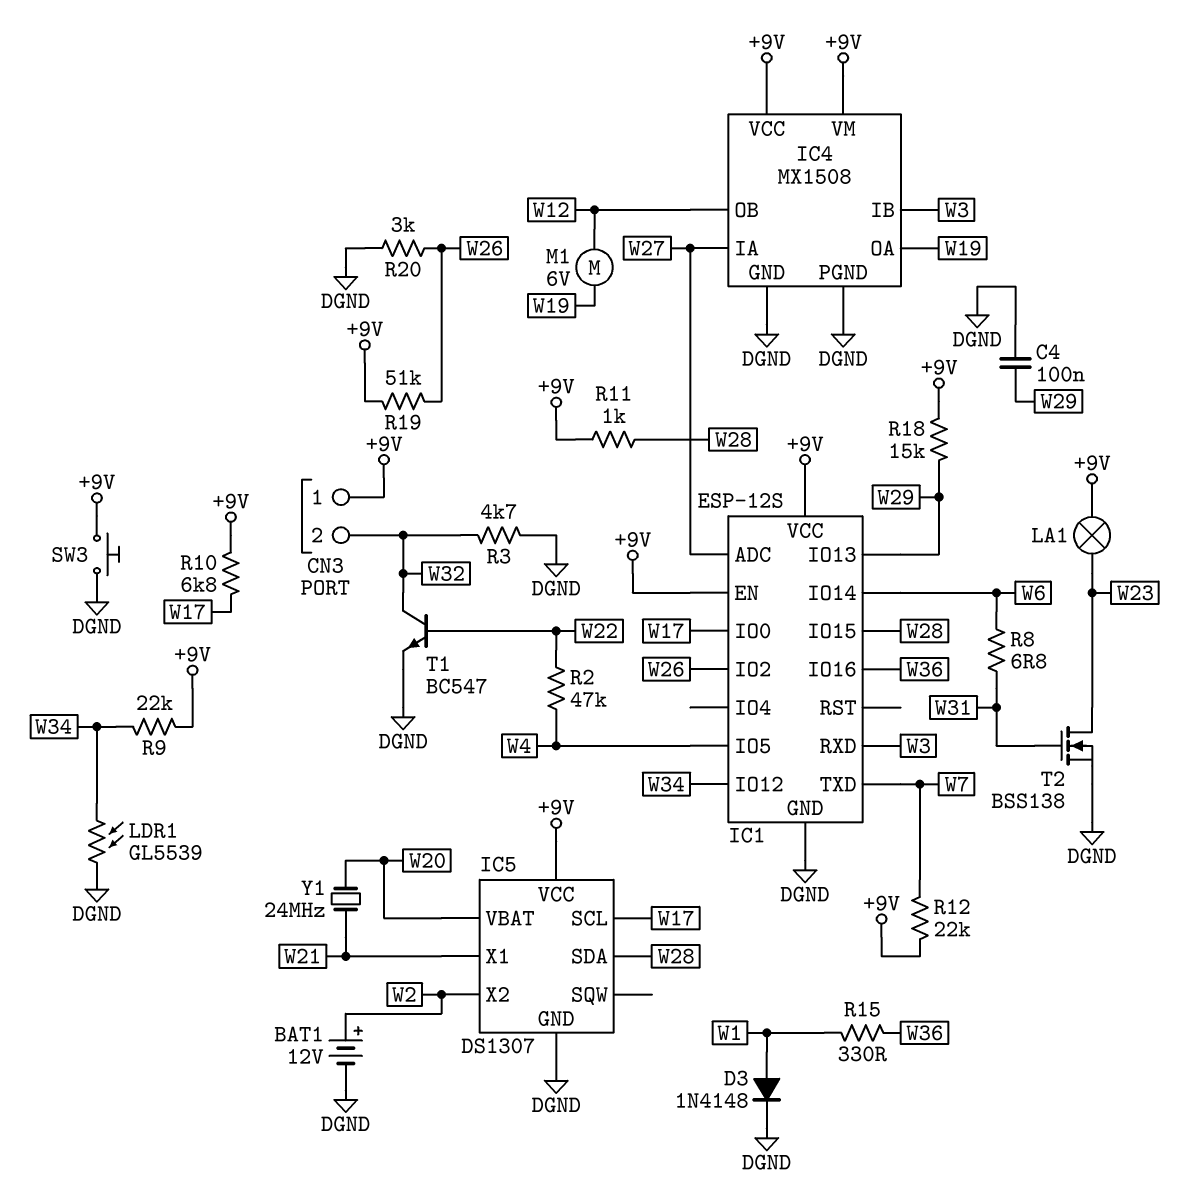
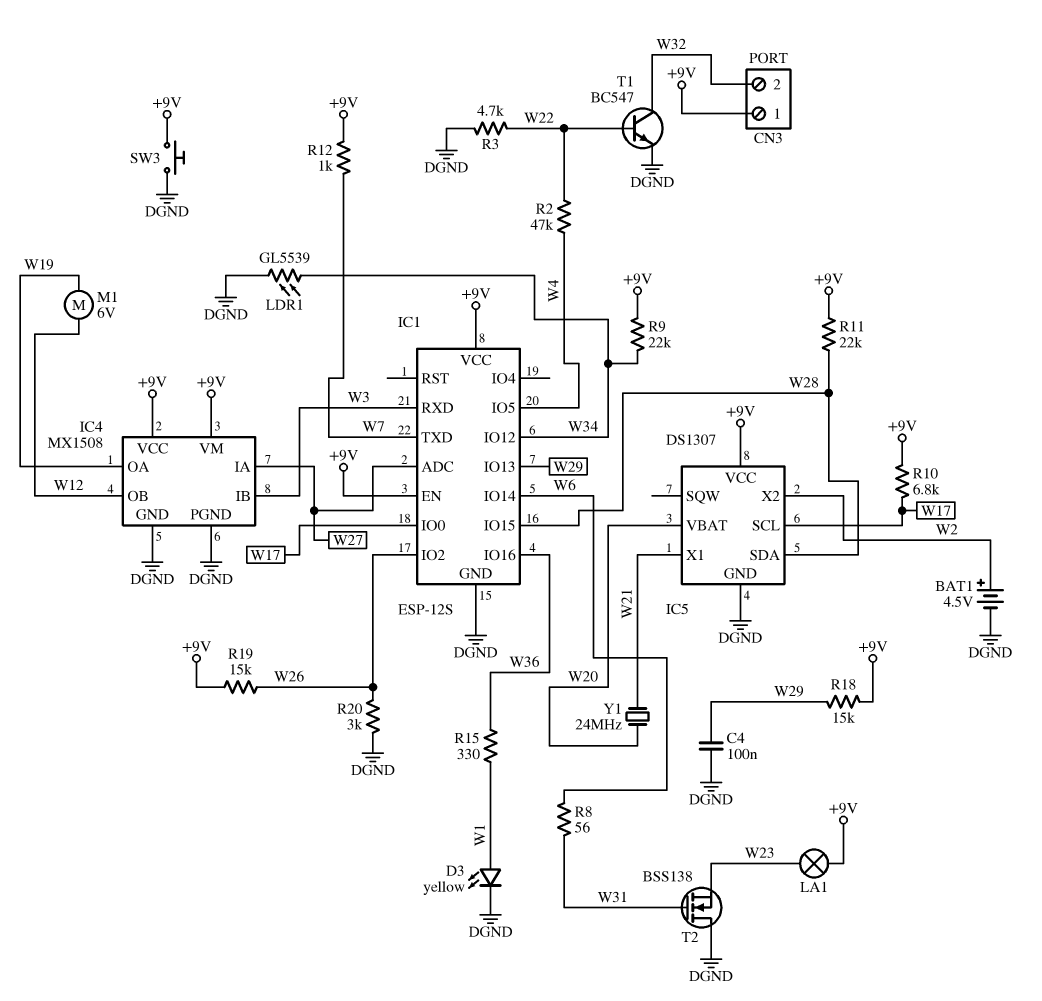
BAT1: 12V (plus W2, minus DGND) -> 4.5V (plus W2, minus DGND)
D3: diode 1N4148 (A W1, K DGND) -> LED yellow (A W1, K DGND)
R3: 4.7k (DGND, W32) -> 4.7k (DGND, W22)
R8: 6.8 (W6, W31) -> 56 (W6, W31)
R11: 1k (+9V, W28) -> 22k (+9V, W28)
R12: 22k (+9V, W7) -> 1k (+9V, W7)
R19: 51k (+9V, W26) -> 15k (+9V, W26)
T2: NMOS BSS138 (G W31, D W23, S DGND) -> NMOS BSS138 (G W31, D DGND, S W23)

